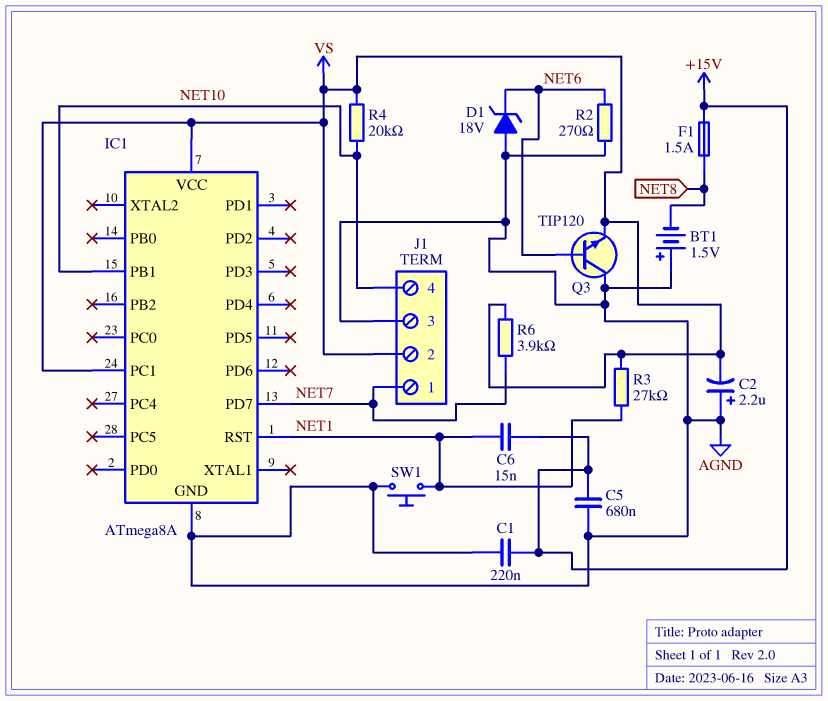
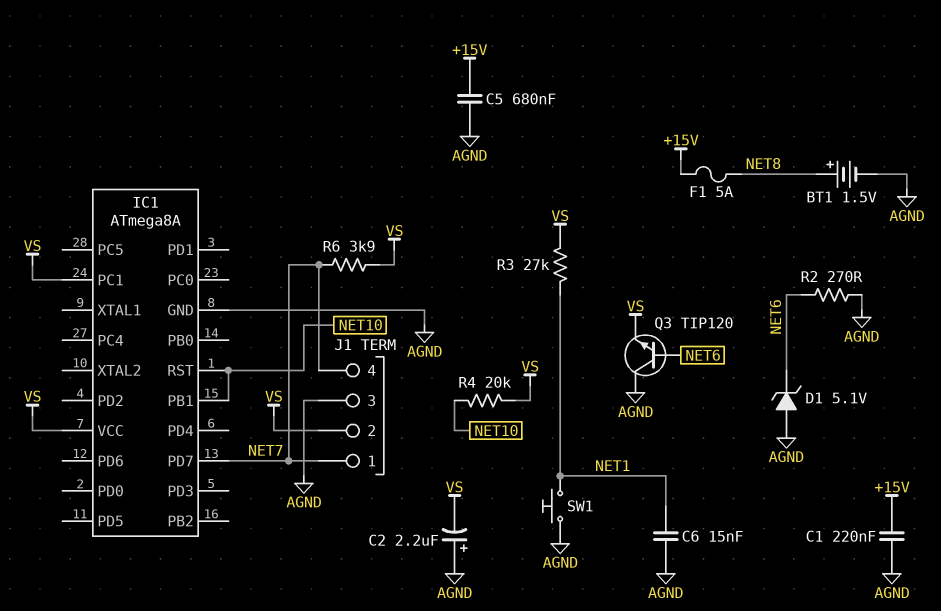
BT1: 1.5V (plus AGND, minus NET8) -> 1.5V (plus NET8, minus AGND)
C6: 15nF (+15V, NET1) -> 15nF (AGND, NET1)
D1: zener 18V (A AGND, K NET6) -> zener 5.1V (A AGND, K NET6)
F1: 1.5A (+15V, NET8) -> 5A (+15V, NET8)
IC1 pin RST: NET1 -> NET10
J1 pin 4: NET10 -> NET7

